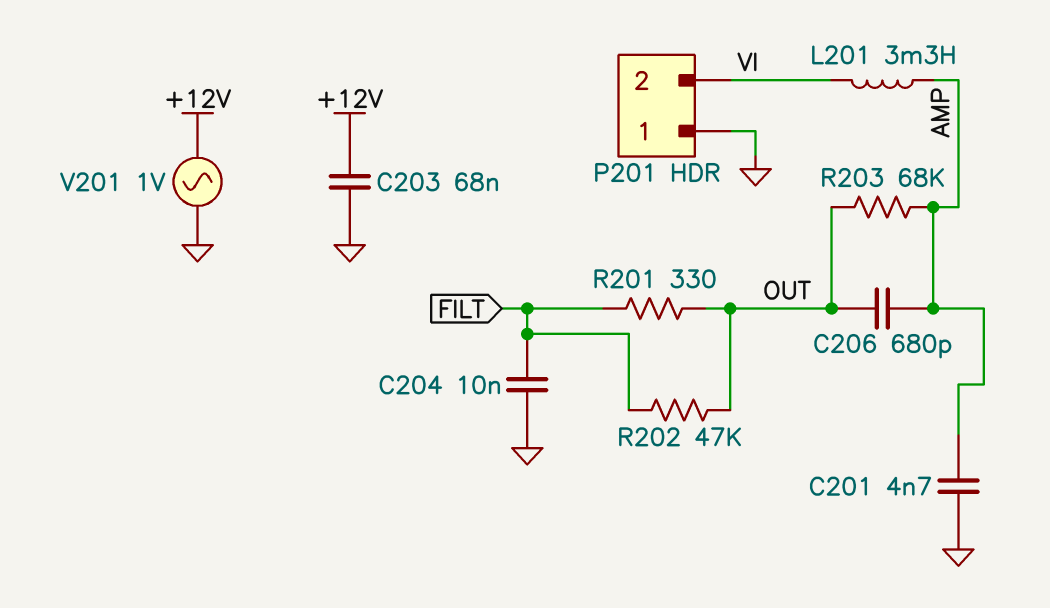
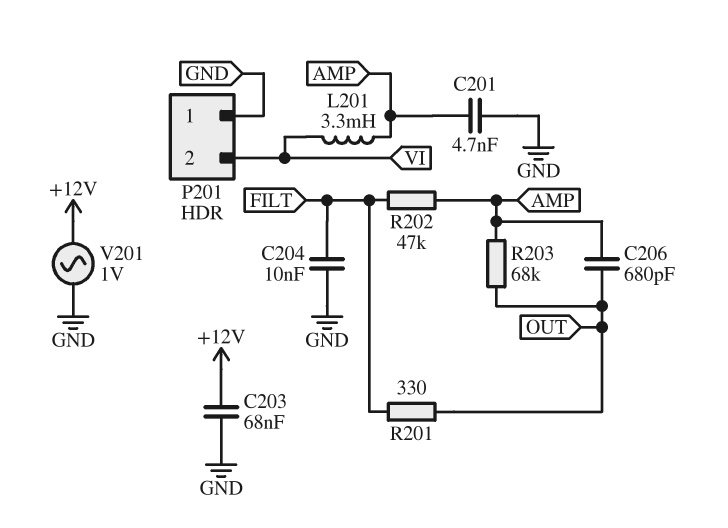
R202: 47k (FILT, OUT) -> 47k (AMP, FILT)

